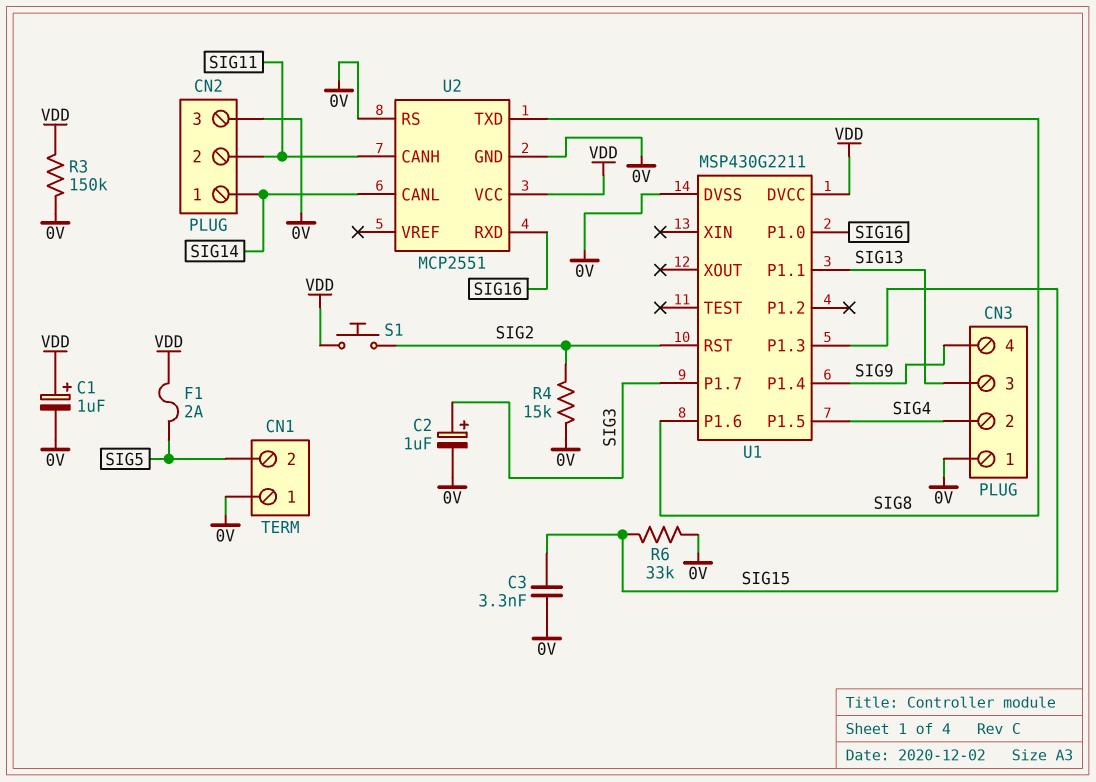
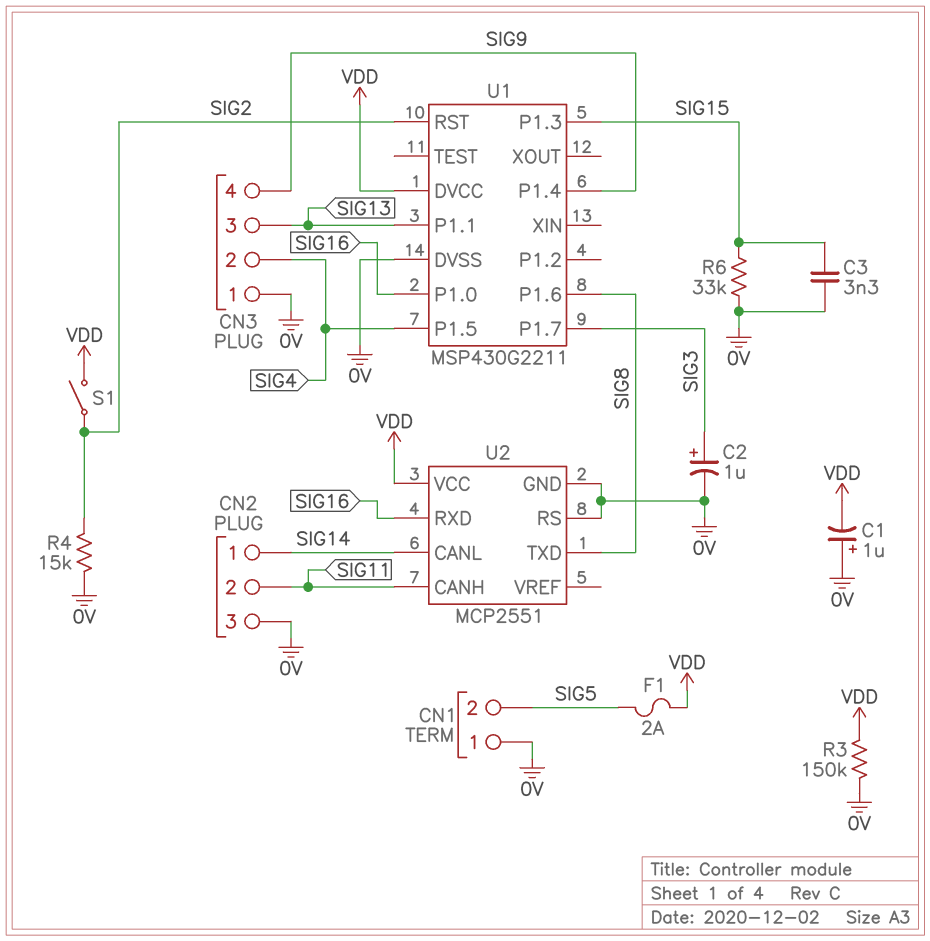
C1: 1uF (plus VDD, minus 0V) -> 1uF (plus 0V, minus VDD)
S1: button (SIG2, VDD) -> switch (SIG2, VDD)

